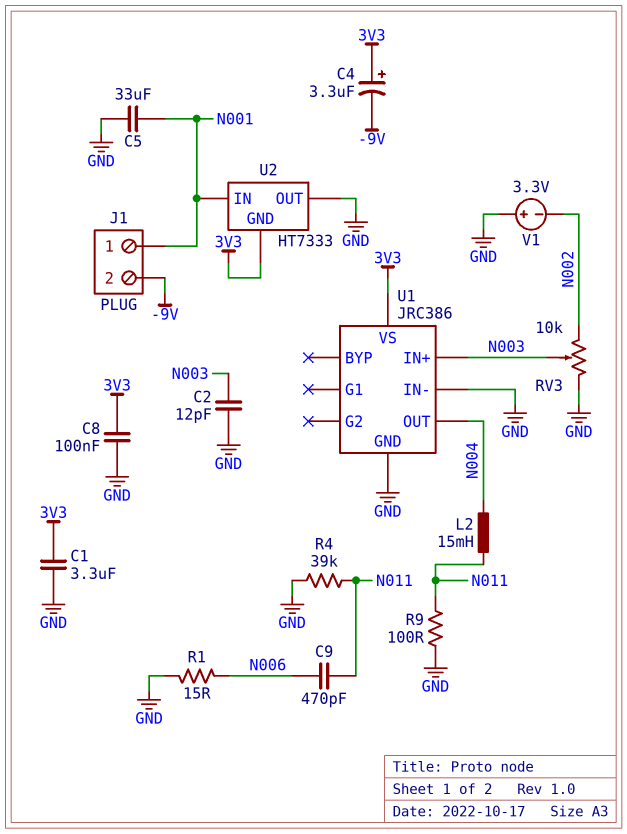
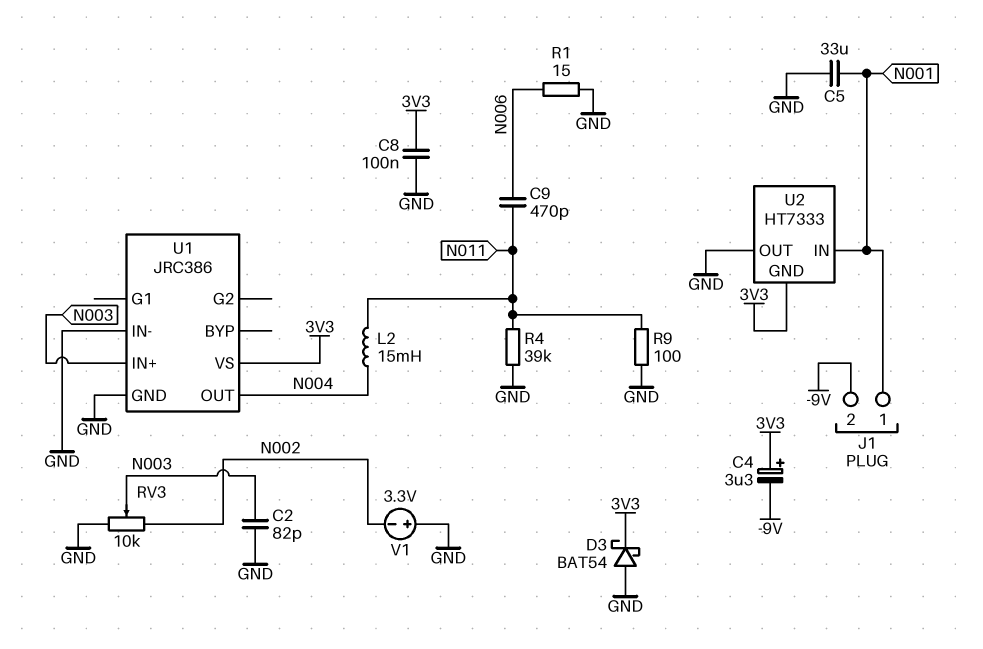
C1: 3.3uF (3V3, GND) -> none
C2: 12pF (GND, N003) -> 82pF (GND, N003)
D3: none -> schottky BAT54 (A GND, K 3V3)

